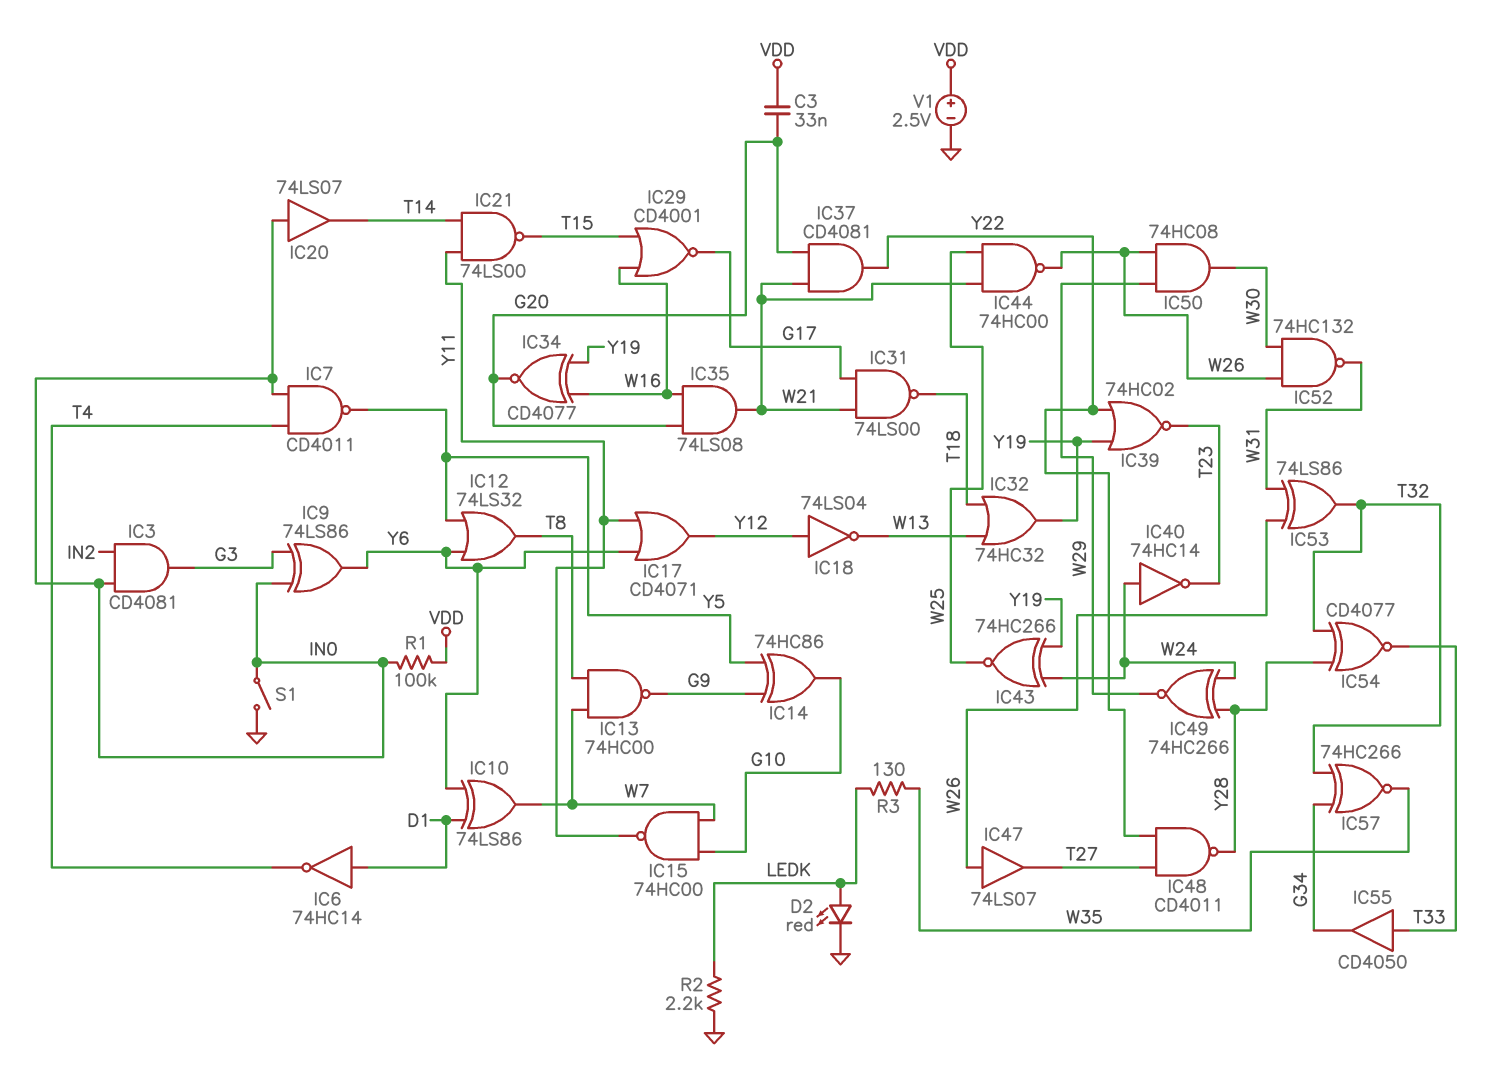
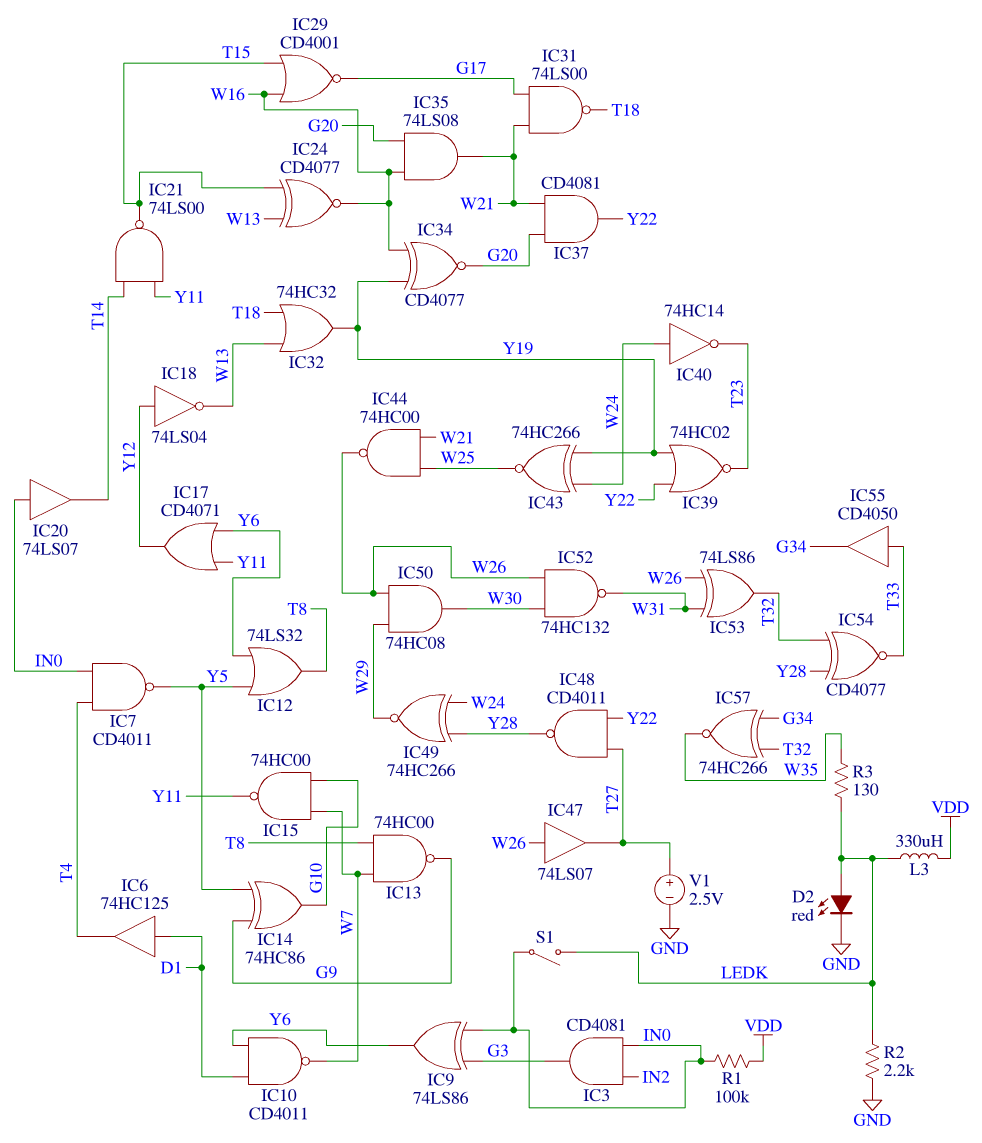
C3: 33nF (G20, VDD) -> none
IC6: NOT 74HC14 (in D1, out T4) -> buffer 74HC125 (in D1, out T4)
IC10: XOR 74LS86 (in D1, in Y6, out W7) -> NAND CD4011 (in D1, in Y6, out W7)
IC24: none -> XNOR CD4077 (in T15, in W13, out W16)
L3: none -> 330uH (LEDK, VDD)
S1: switch (GND, IN0) -> switch (IN0, LEDK)
V1: 2.5V (plus VDD, minus GND) -> 2.5V (plus T27, minus GND)

